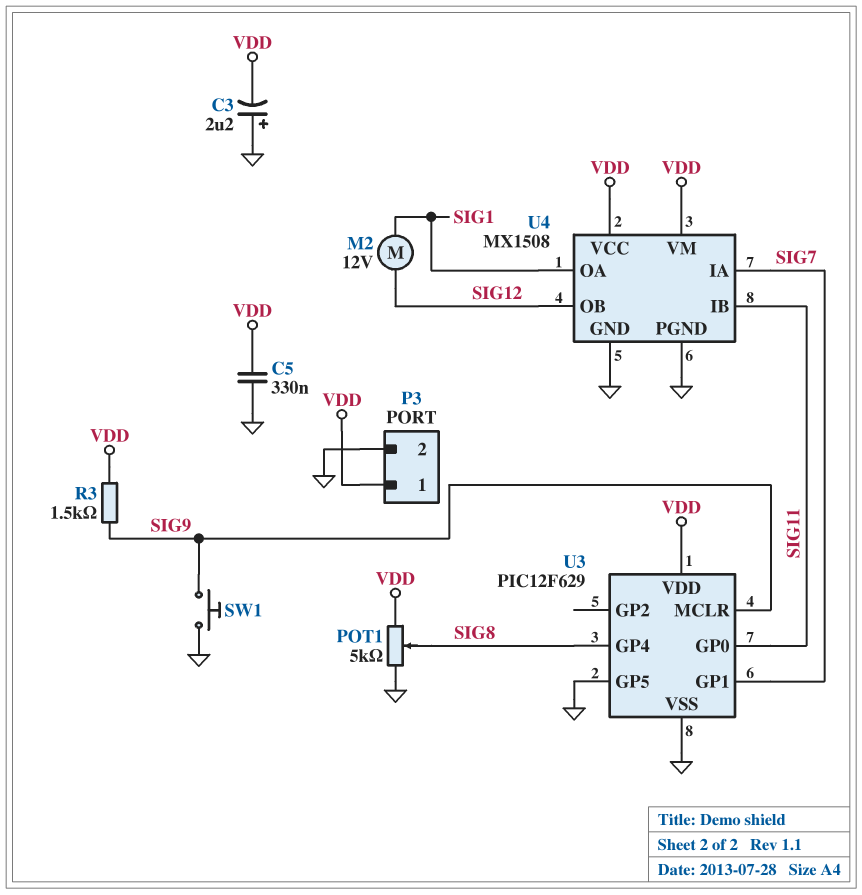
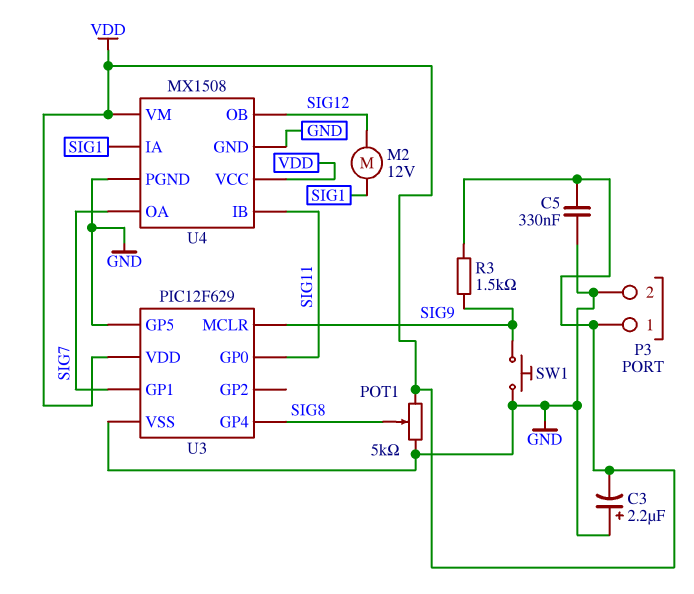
U4 pin IA: SIG7 -> SIG1
U4 pin OA: SIG1 -> SIG7

